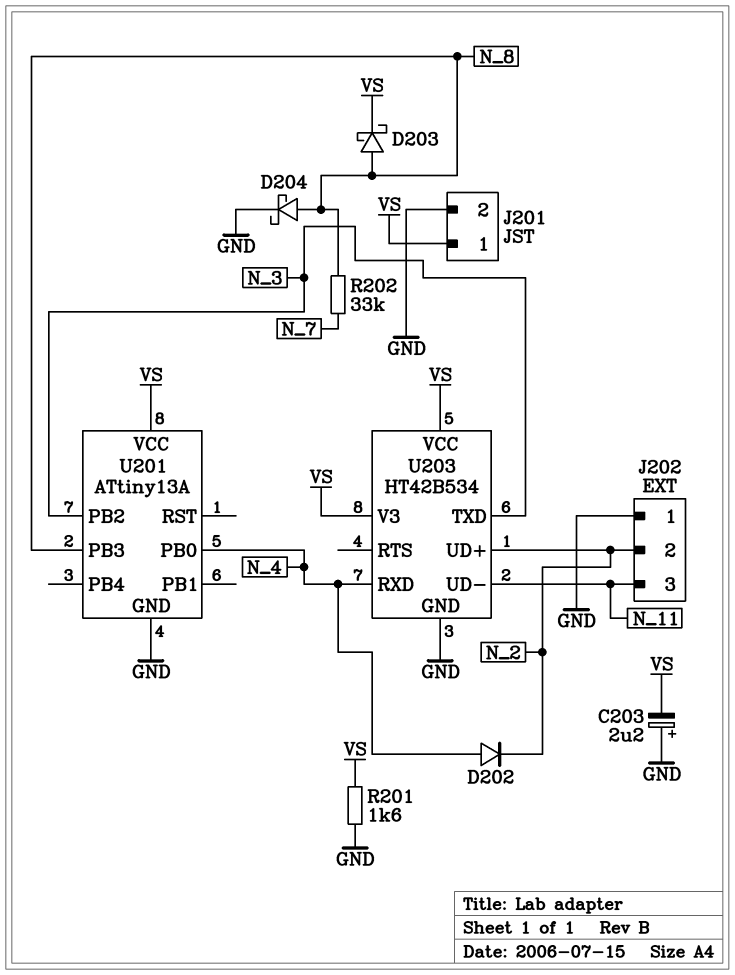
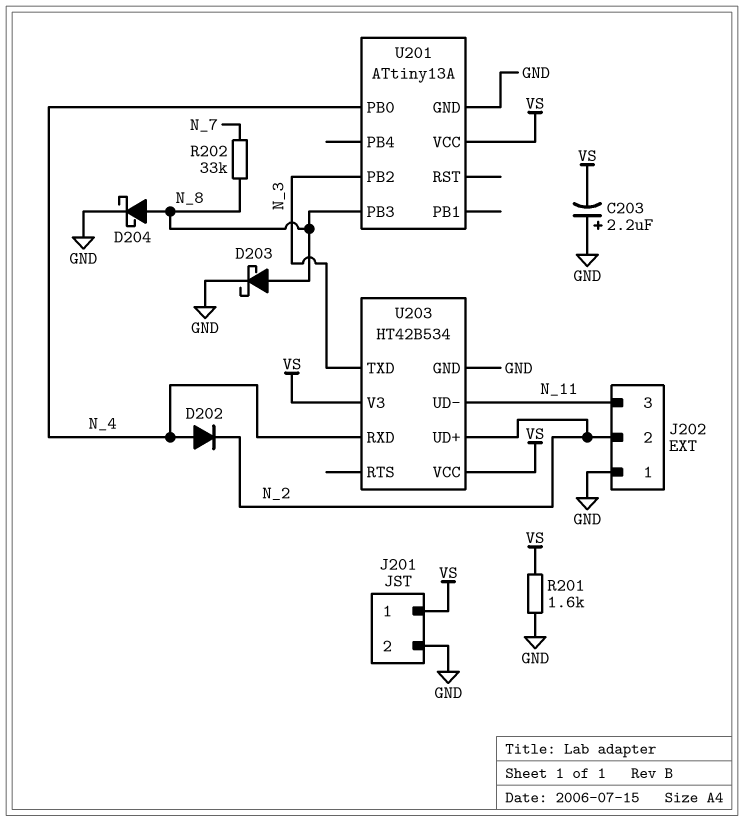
D203: schottky (A N_8, K VS) -> schottky (A N_8, K GND)

